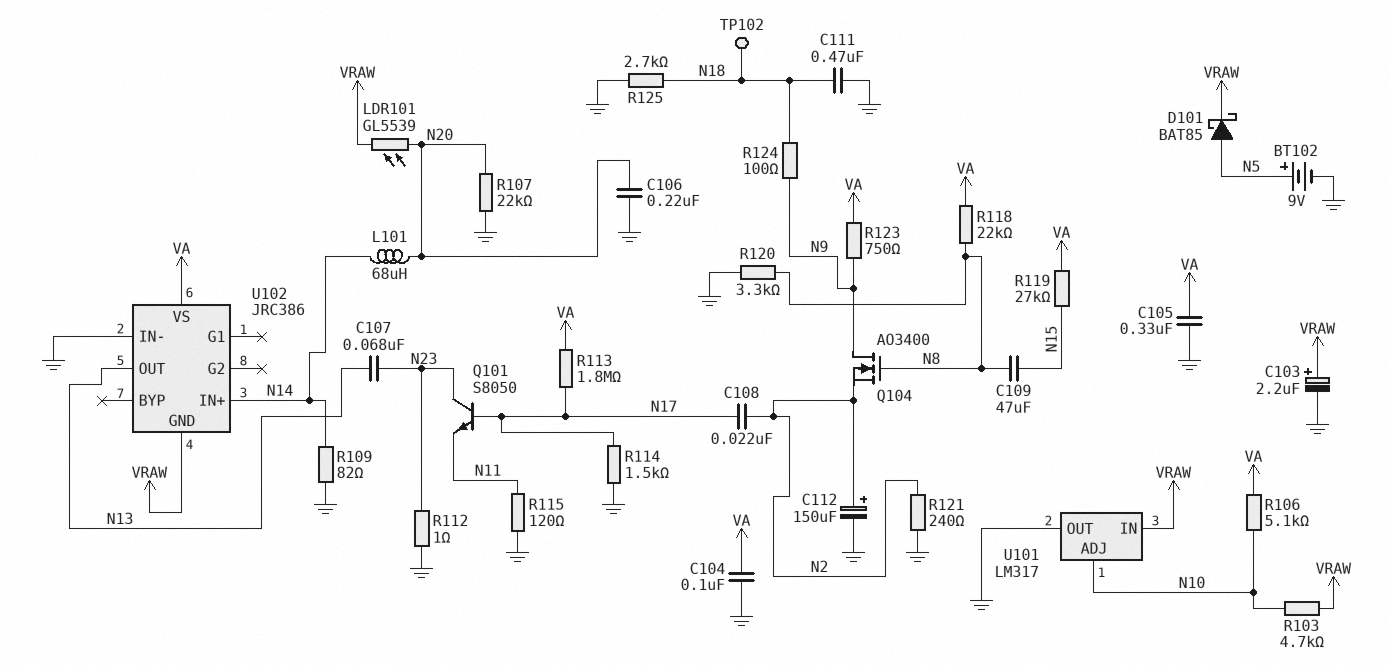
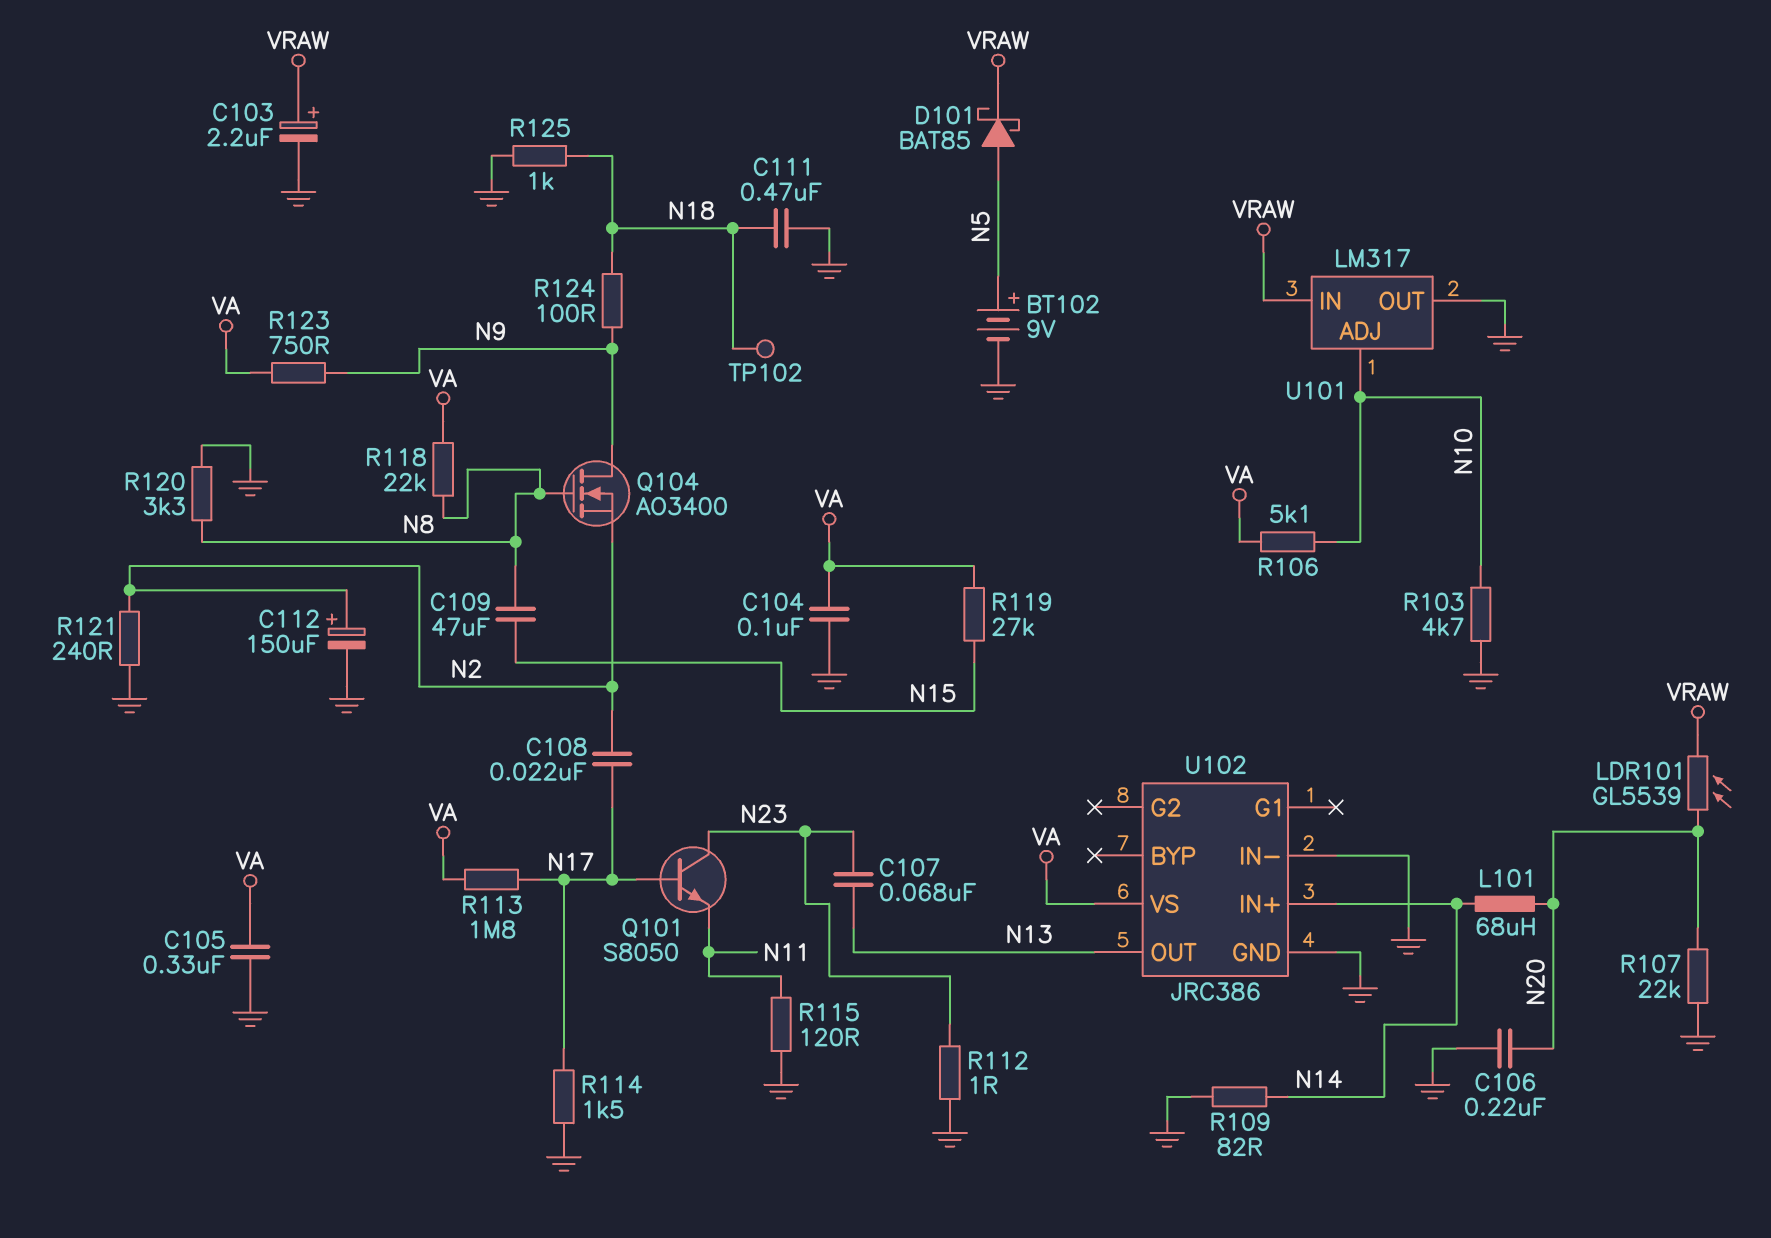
R103: 4.7k (N10, VRAW) -> 4.7k (GND, N10)
R125: 2.7k (GND, N18) -> 1k (GND, N18)
U102 pin GND: VRAW -> GND

